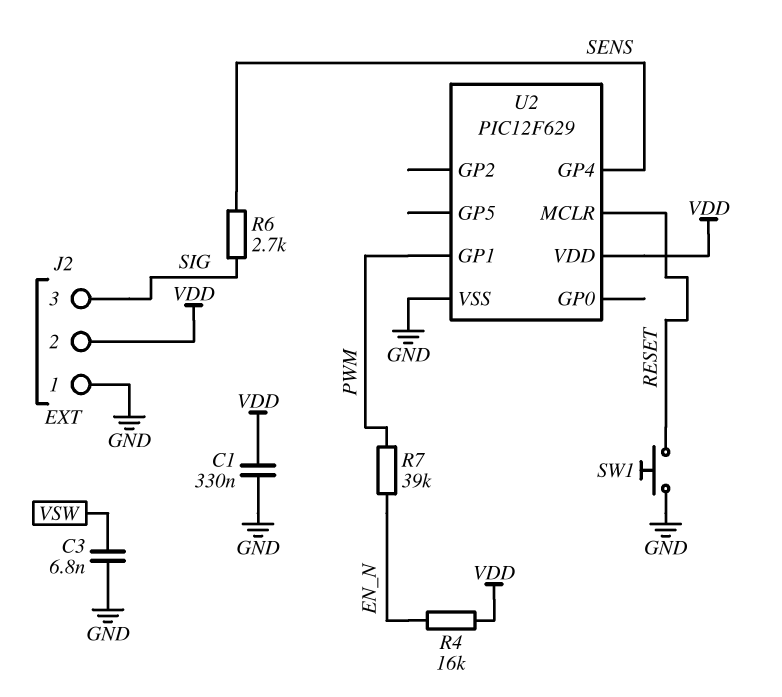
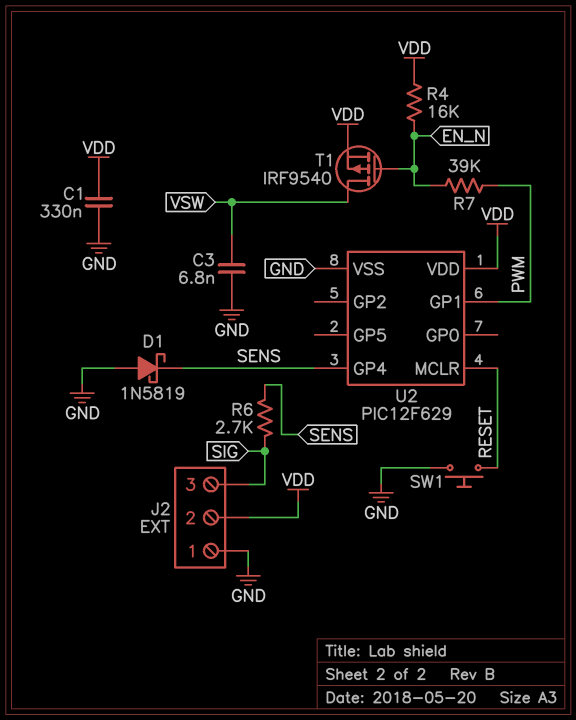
D1: none -> schottky 1N5819 (A GND, K SENS)
T1: none -> PMOS IRF9540 (G EN_N, D VSW, S VDD)

